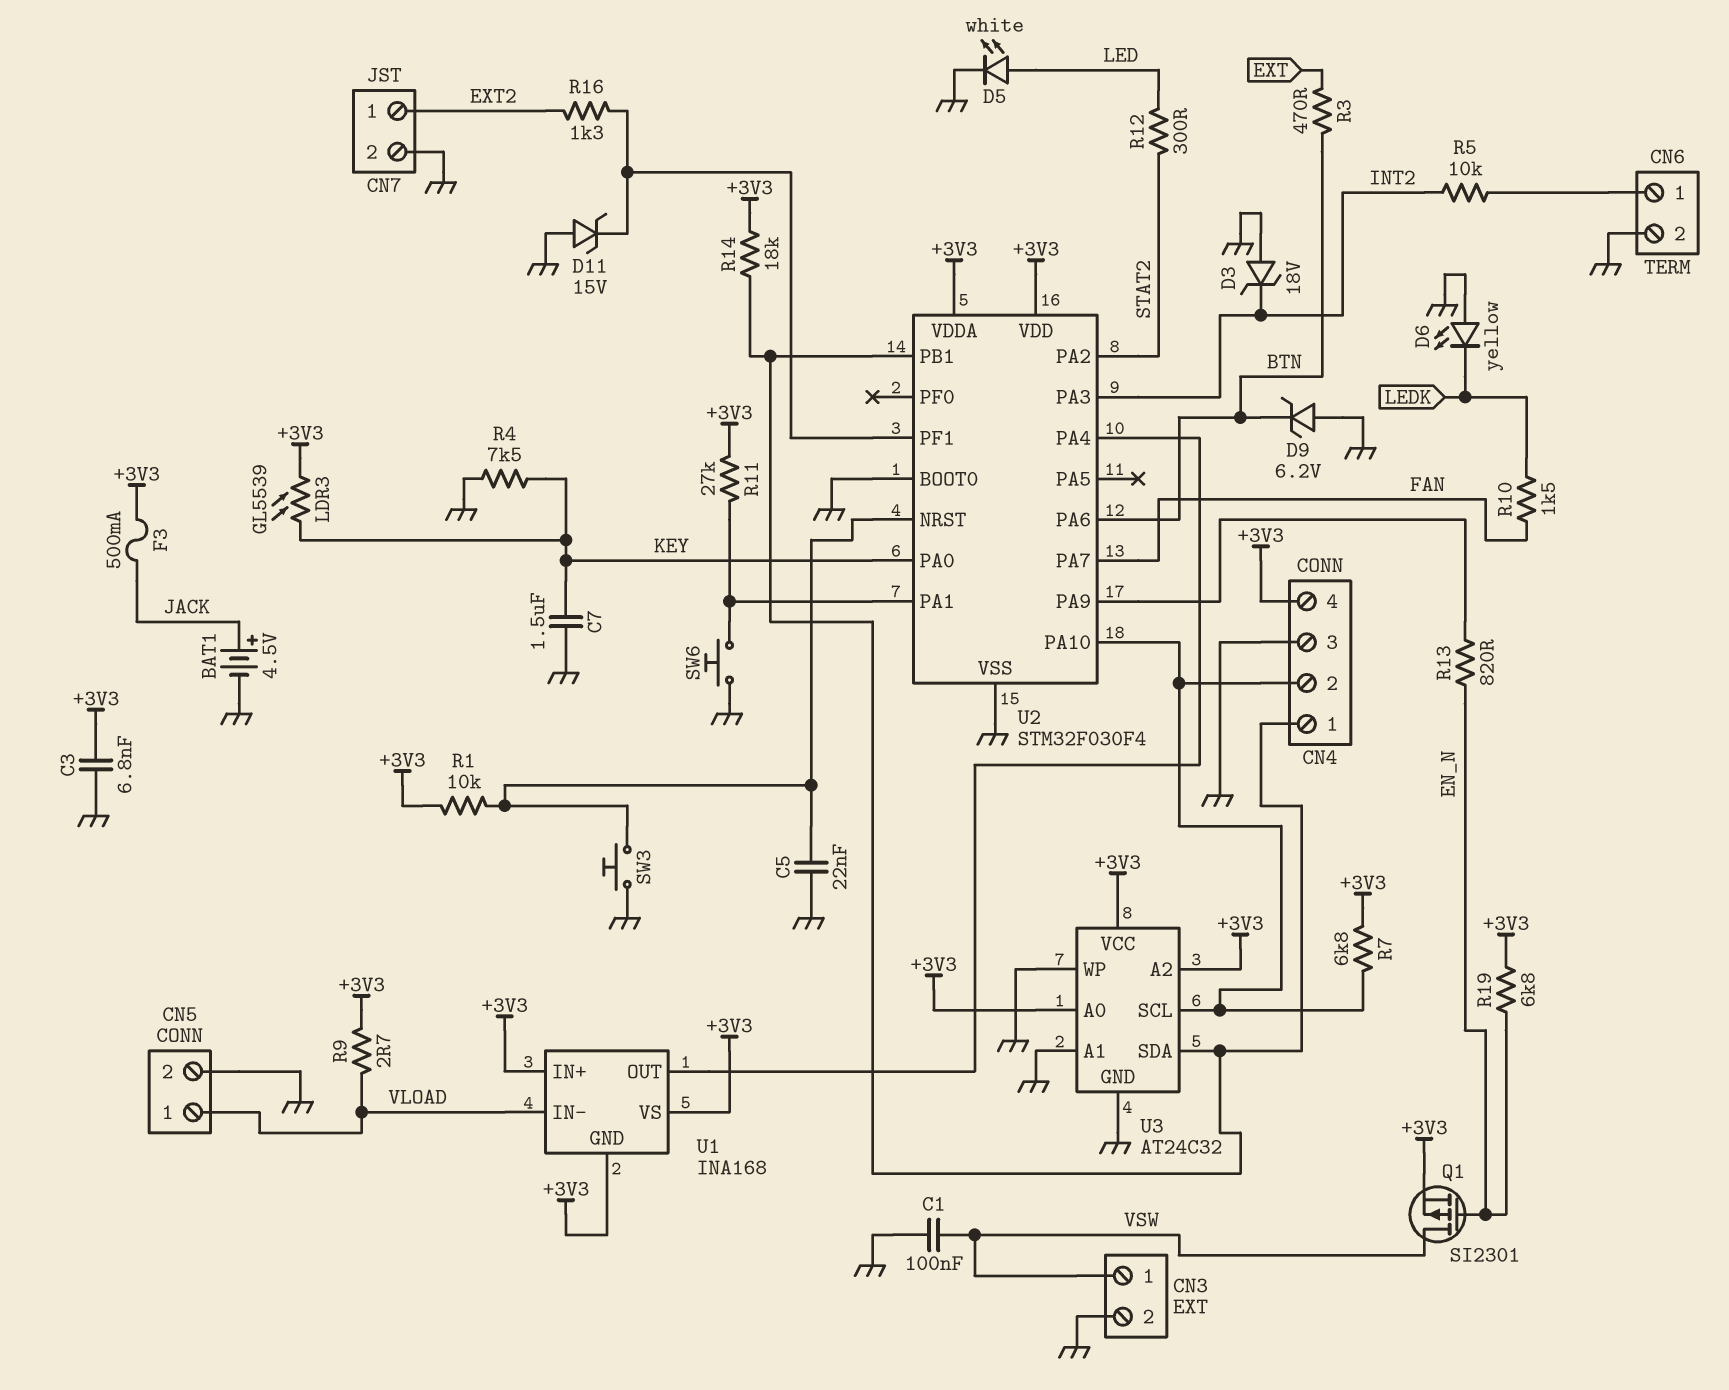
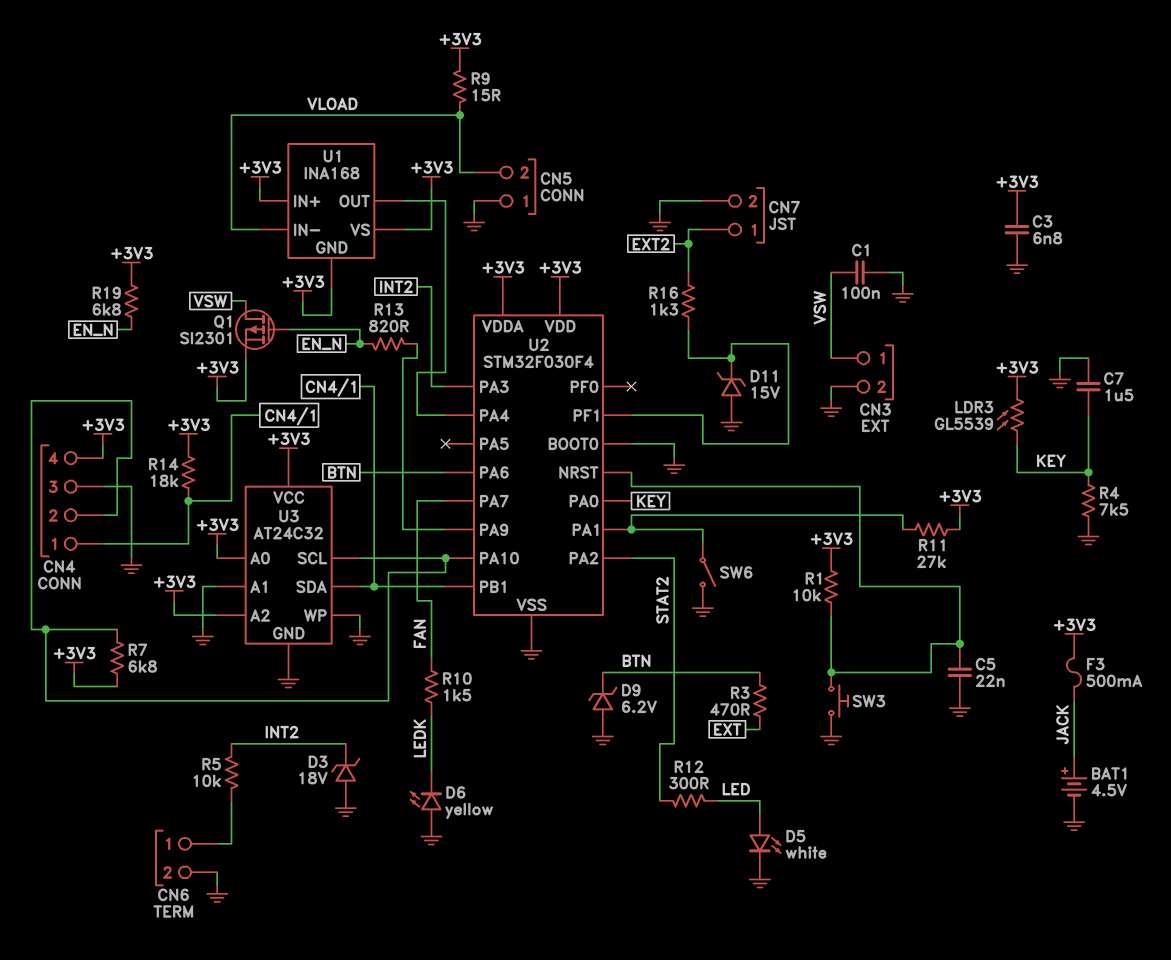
CN5 pin 1: VLOAD -> GND
CN5 pin 2: GND -> VLOAD
R9: 2.7 (+3V3, VLOAD) -> 15 (+3V3, VLOAD)
SW6: button (GND, U2/PA1) -> switch (GND, U2/PA1)

